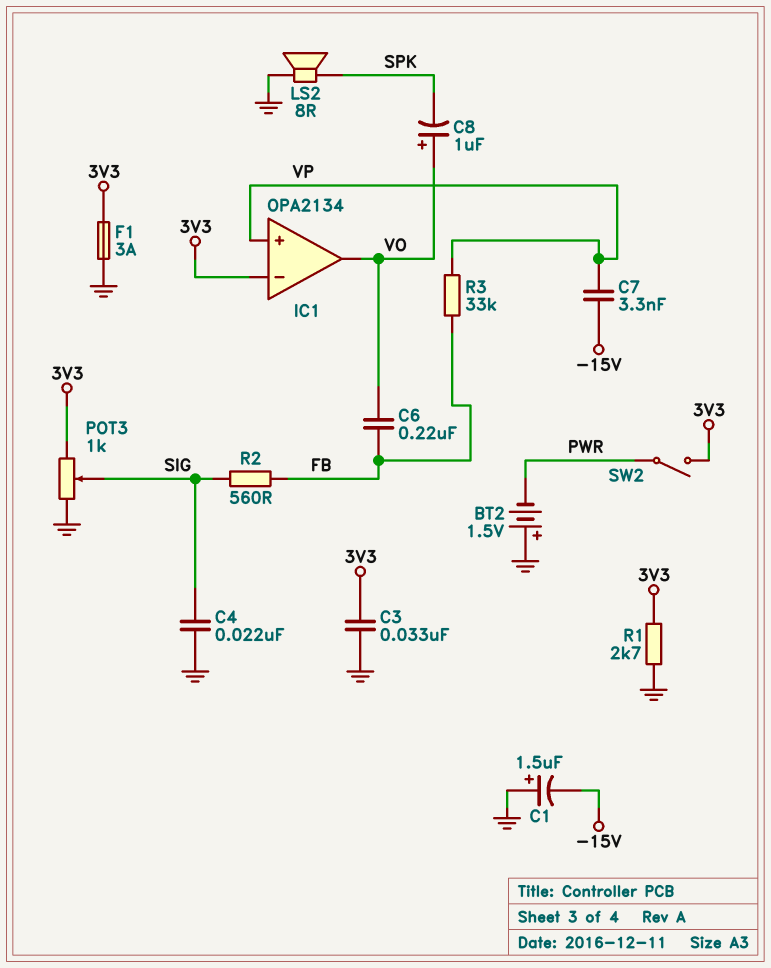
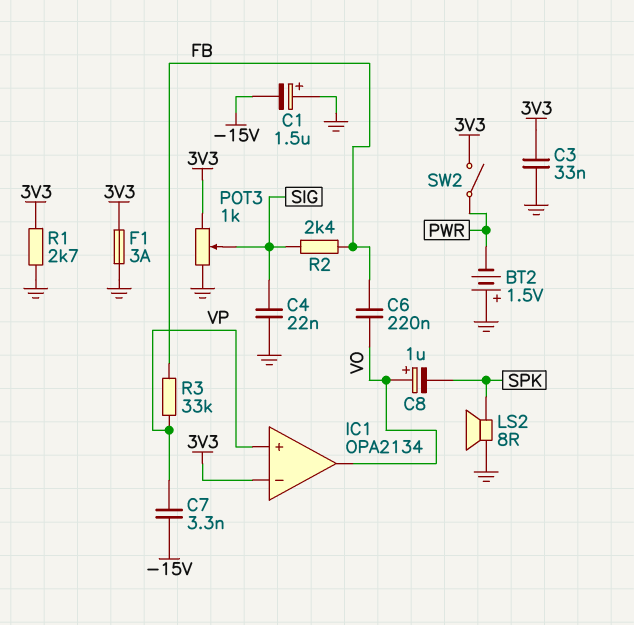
R2: 560 (FB, SIG) -> 2.4k (FB, SIG)

